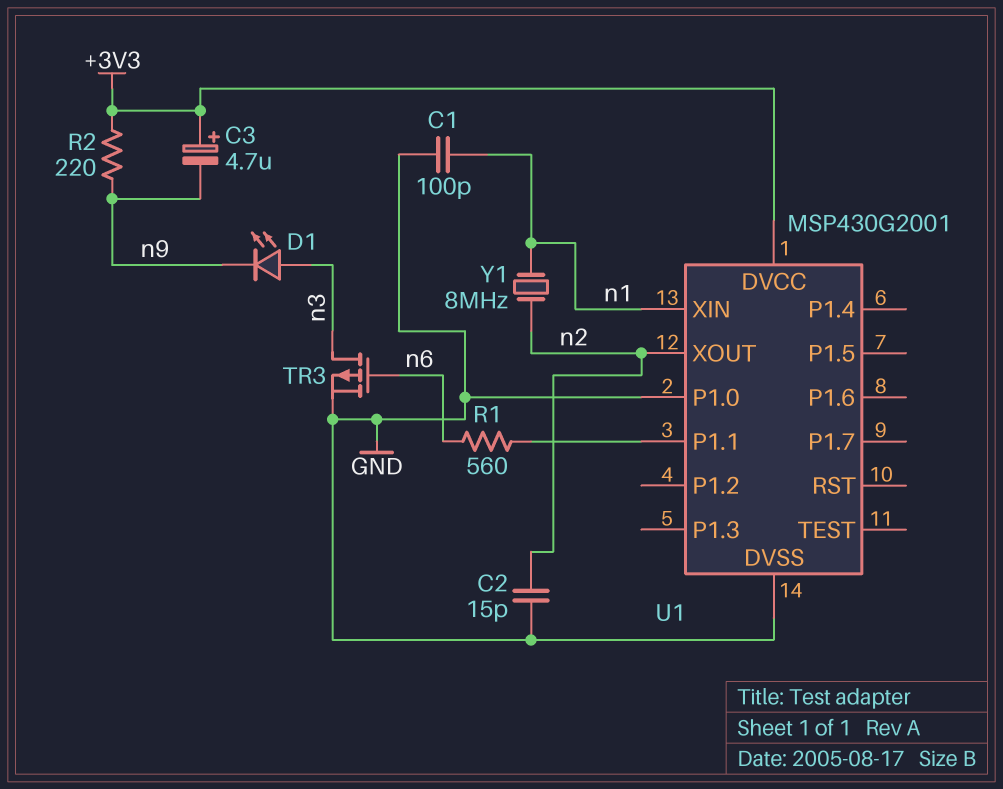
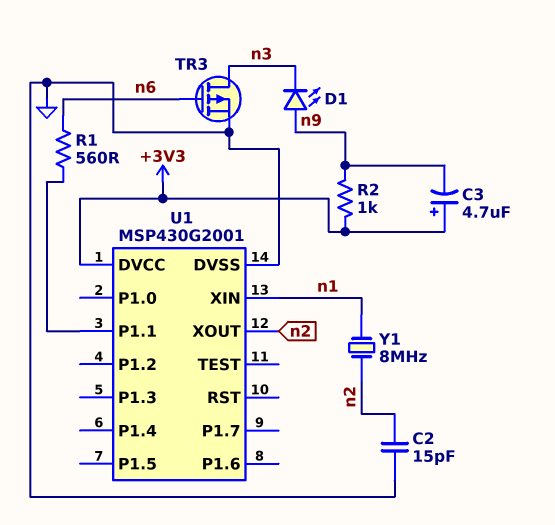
C1: 100pF (GND, n1) -> none
D1: LED (A n3, K n9) -> LED (A n9, K n3)
R2: 220 (+3V3, n9) -> 1k (+3V3, n9)
U1 pin P1.0: GND -> none

